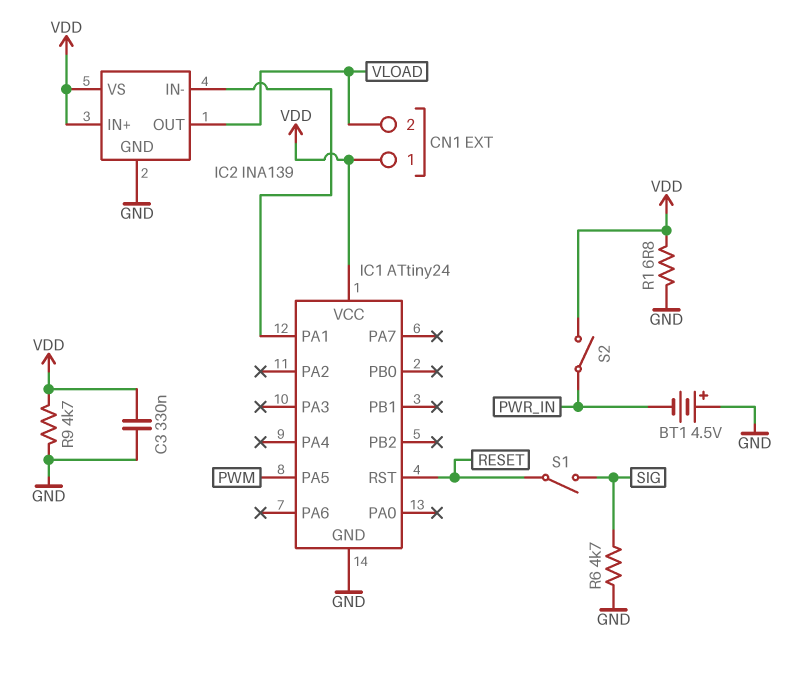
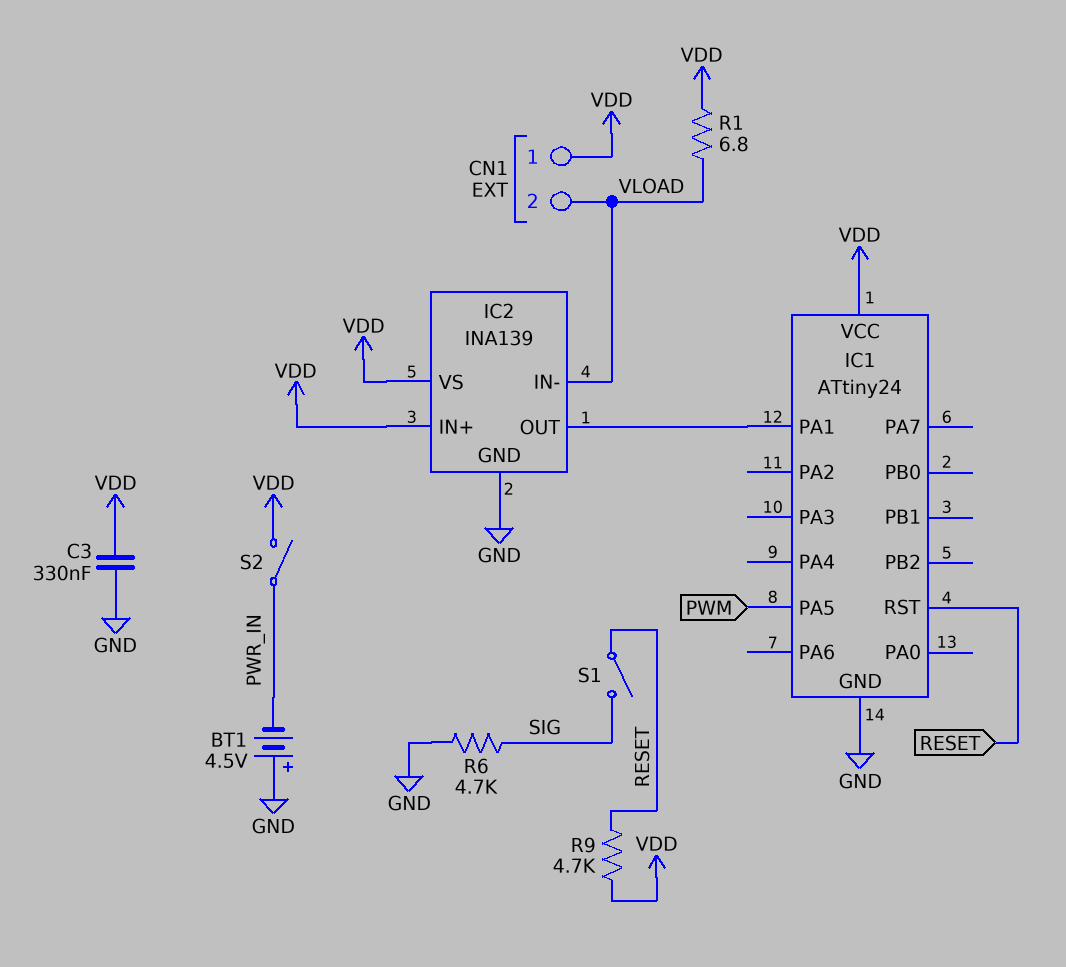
IC2 pin IN-: IC1/PA1 -> VLOAD
IC2 pin OUT: VLOAD -> IC1/PA1
R1: 6.8 (GND, VDD) -> 6.8 (VDD, VLOAD)
R9: 4.7k (GND, VDD) -> 4.7k (RESET, VDD)

